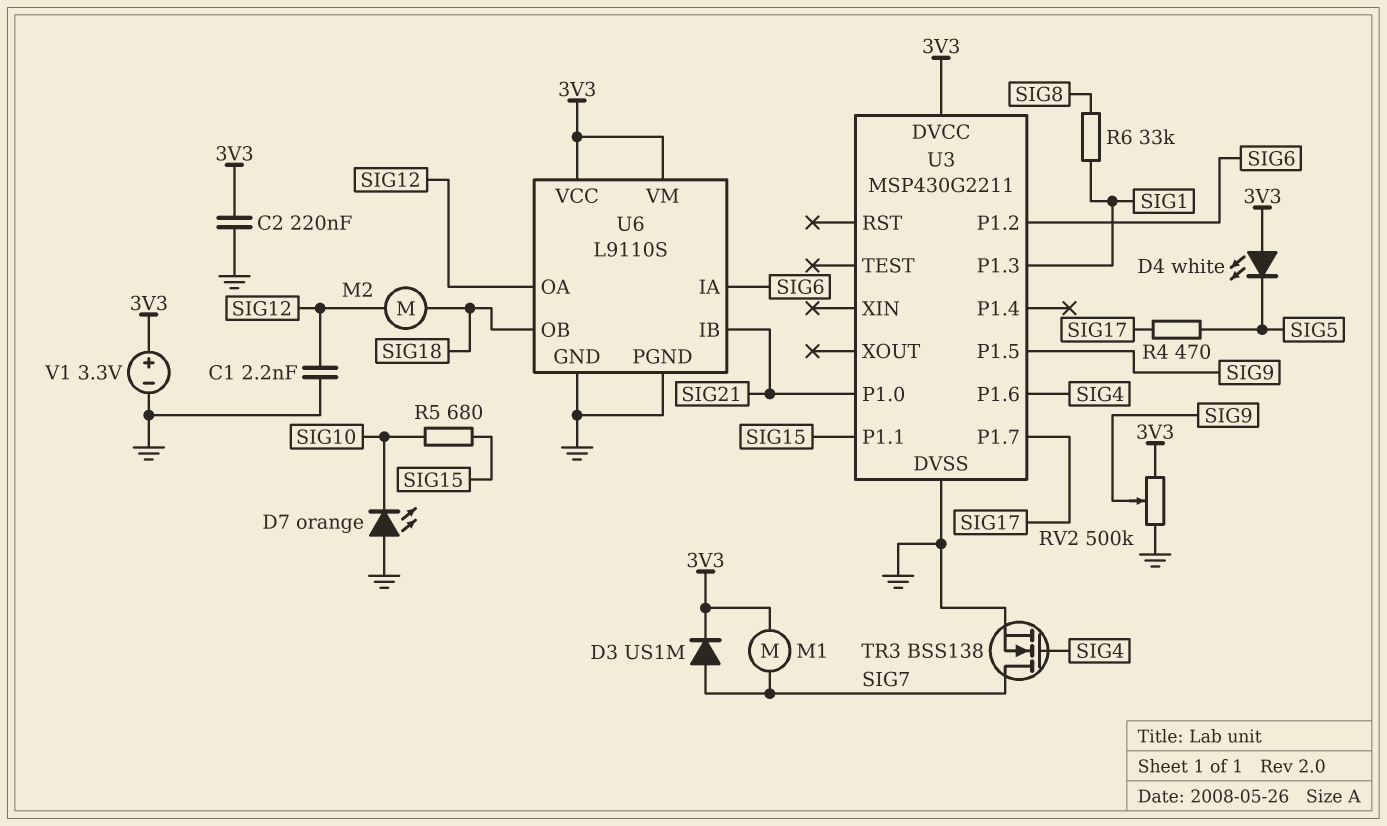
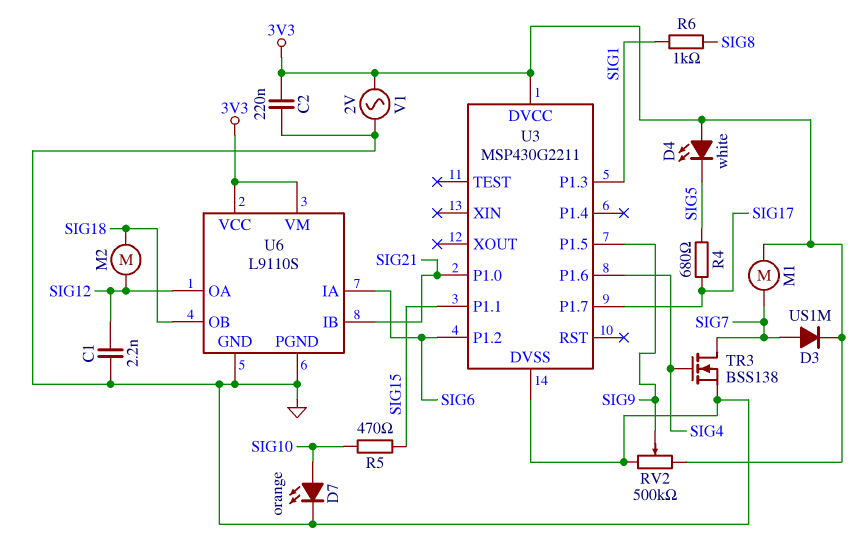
D7: LED orange (A GND, K SIG10) -> LED orange (A SIG10, K GND)
R4: 470 (SIG5, SIG17) -> 680 (SIG5, SIG17)
R5: 680 (SIG10, SIG15) -> 470 (SIG10, SIG15)
R6: 33k (SIG1, SIG8) -> 1k (SIG1, SIG8)
V1: 3.3V (plus 3V3, minus GND) -> AC 2V (3V3, GND)

